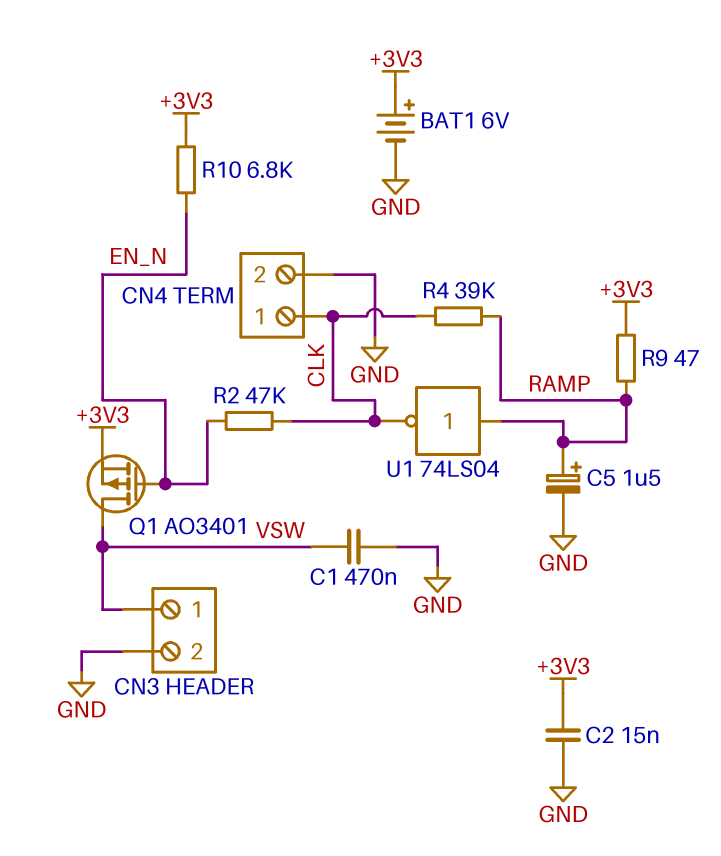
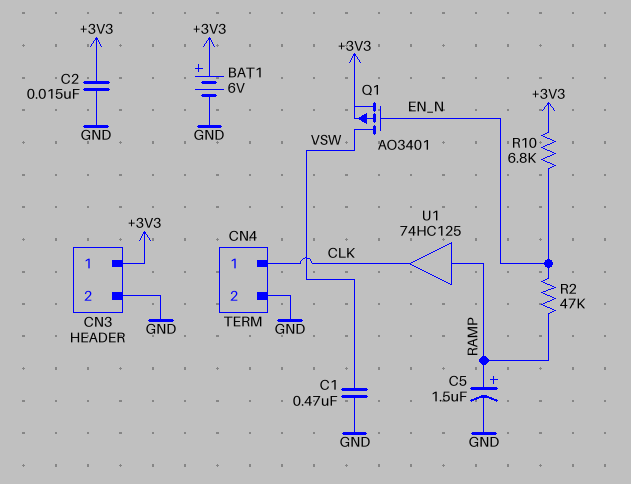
CN3 pin 1: VSW -> +3V3
R2: 47k (CLK, EN_N) -> 47k (EN_N, RAMP)
R4: 39k (CLK, RAMP) -> none
R9: 47 (+3V3, RAMP) -> none
U1: NOT 74LS04 (in RAMP, out CLK) -> buffer 74HC125 (in RAMP, out CLK)

